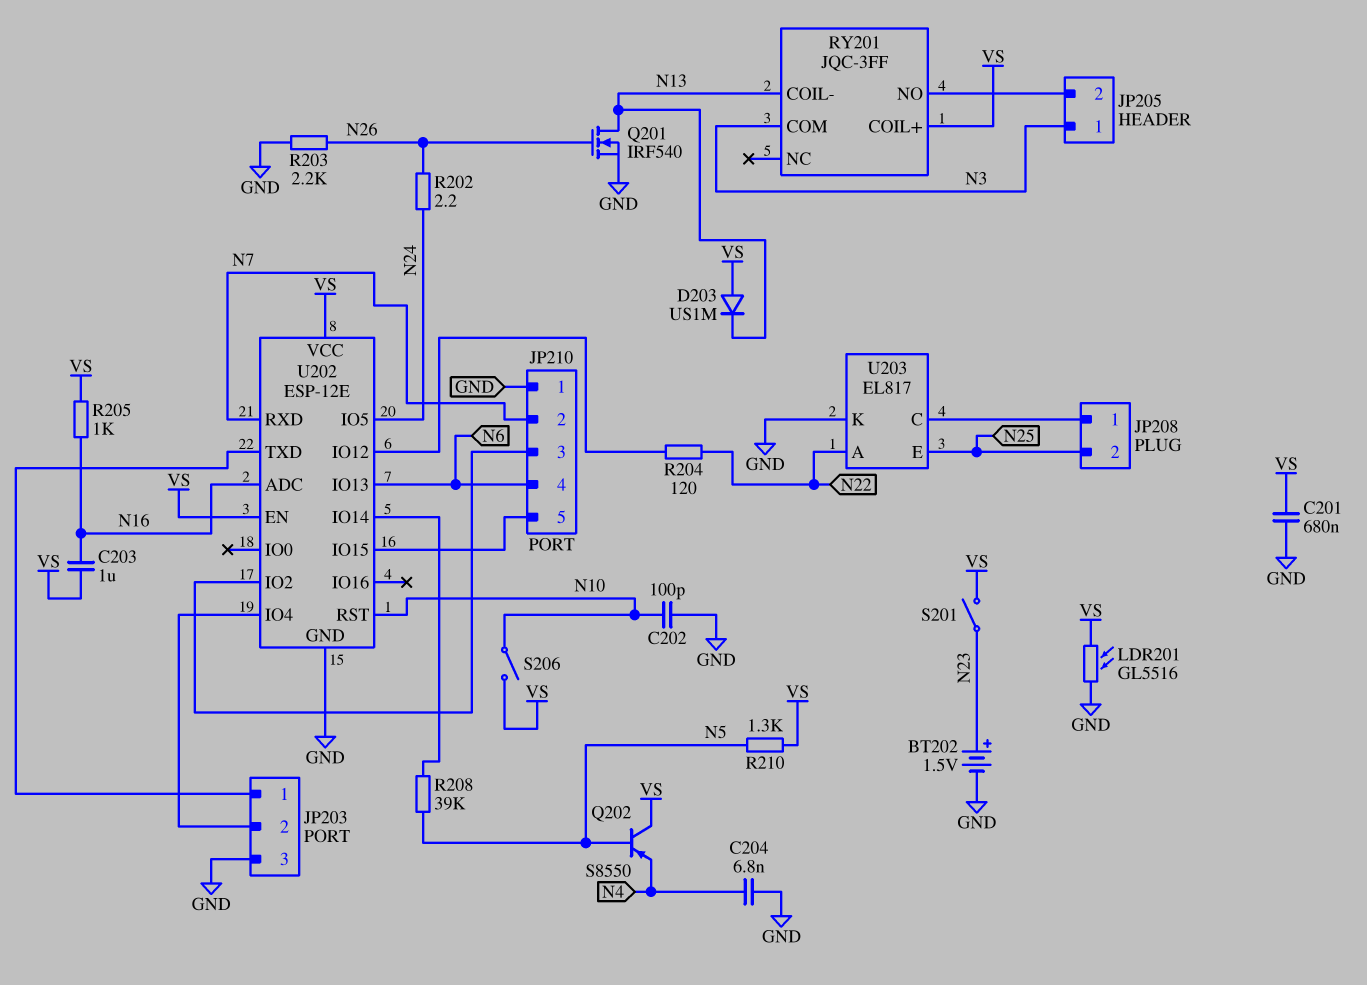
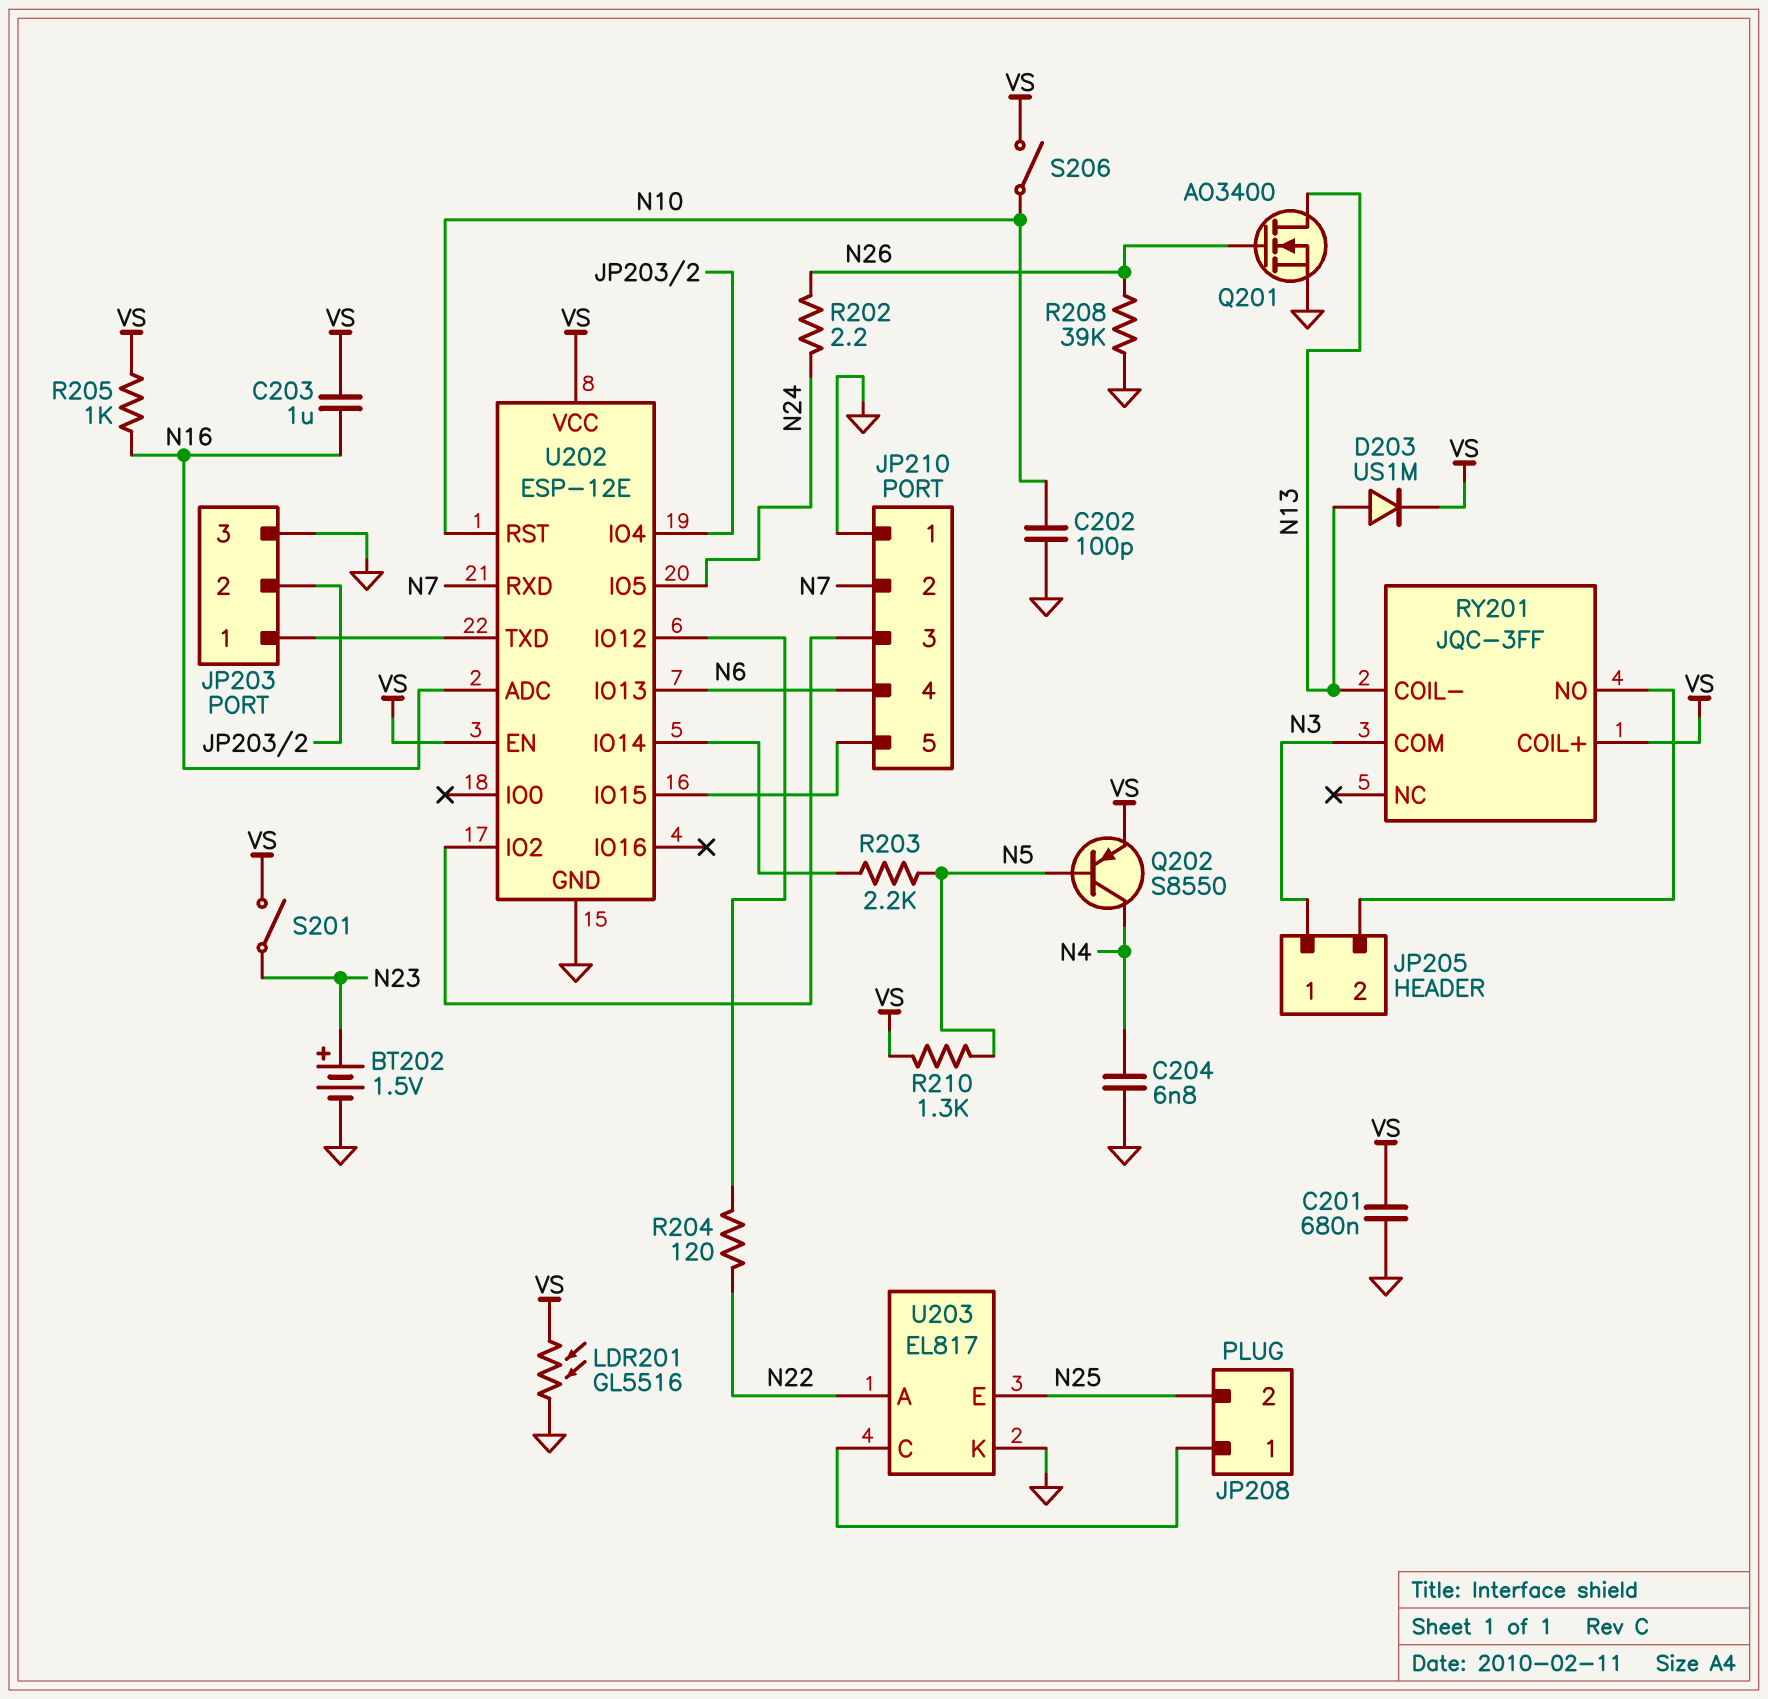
D203: diode US1M (A VS, K N13) -> diode US1M (A N13, K VS)
Q201: NMOS IRF540 (G N26, D N13, S GND) -> NMOS AO3400 (G N26, D N13, S GND)
Q202: PNP S8550 (B N5, C VS, E N4) -> PNP S8550 (B N5, C N4, E VS)
R203: 2.2k (GND, N26) -> 2.2k (N5, U202/IO14)
R208: 39k (N5, U202/IO14) -> 39k (GND, N26)

